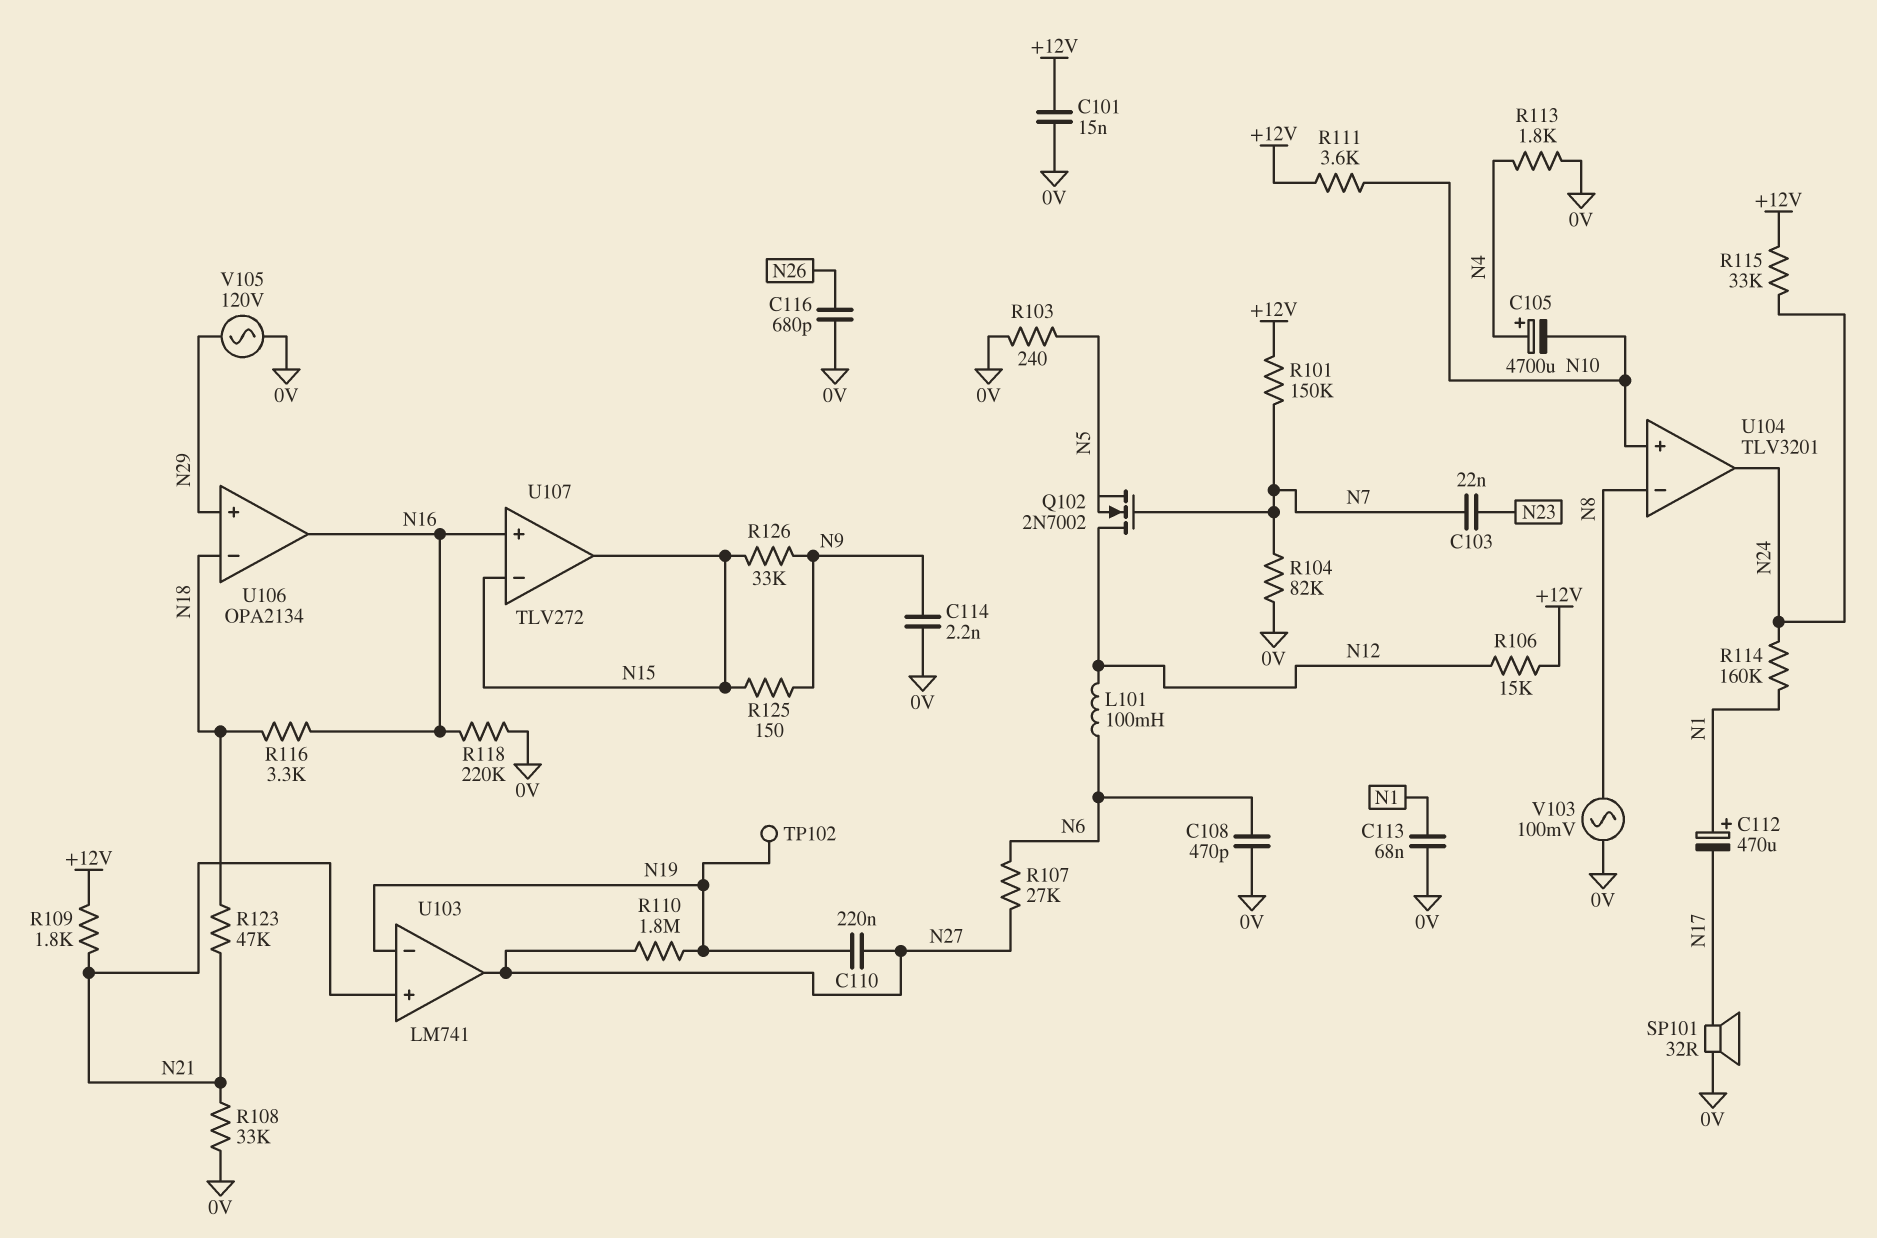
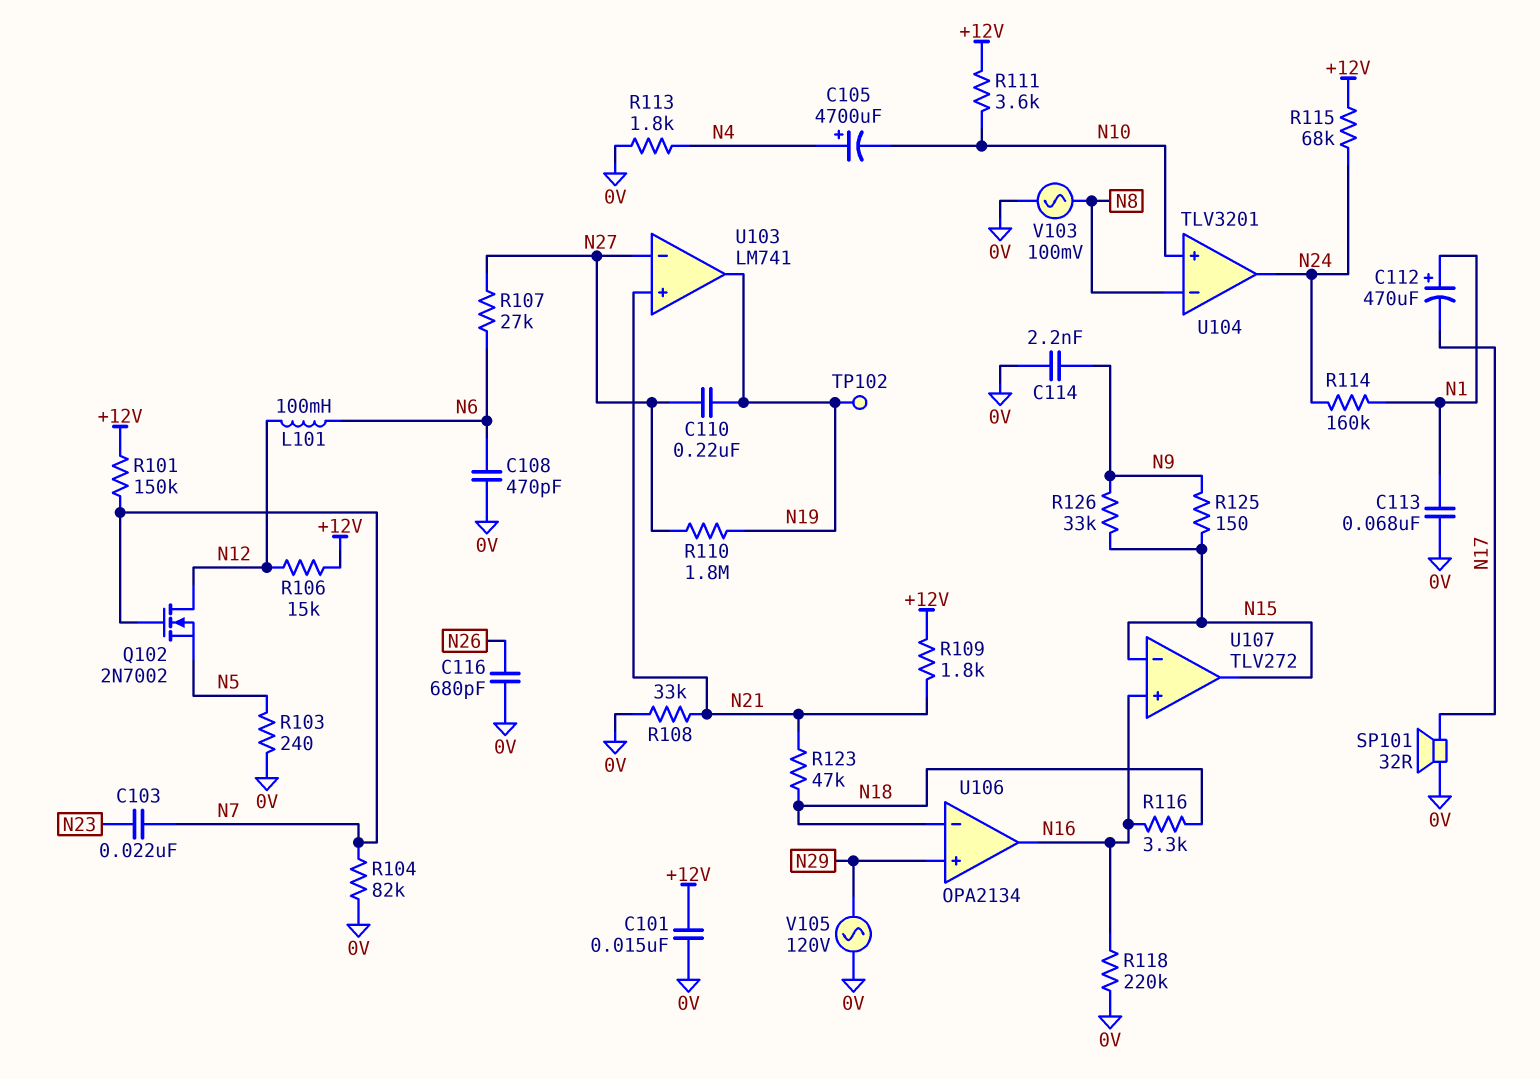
R115: 33k (+12V, N24) -> 68k (+12V, N24)
U103 pin in-: N19 -> N27
U103 pin out: N27 -> N19

